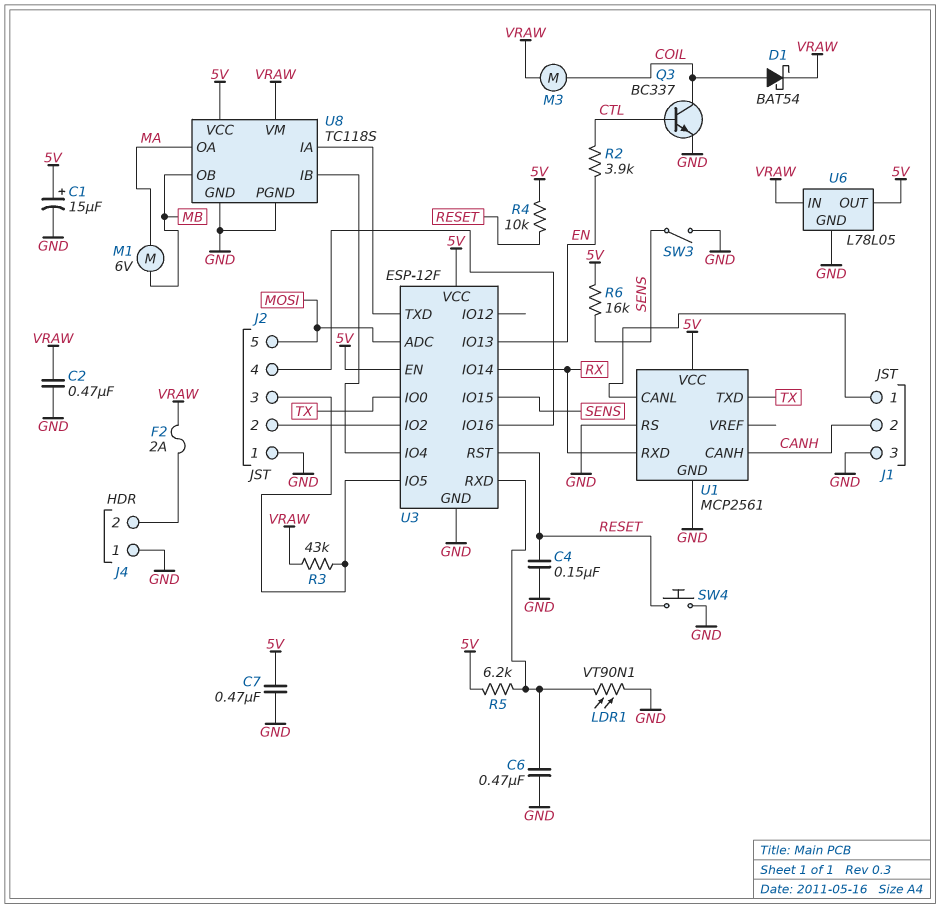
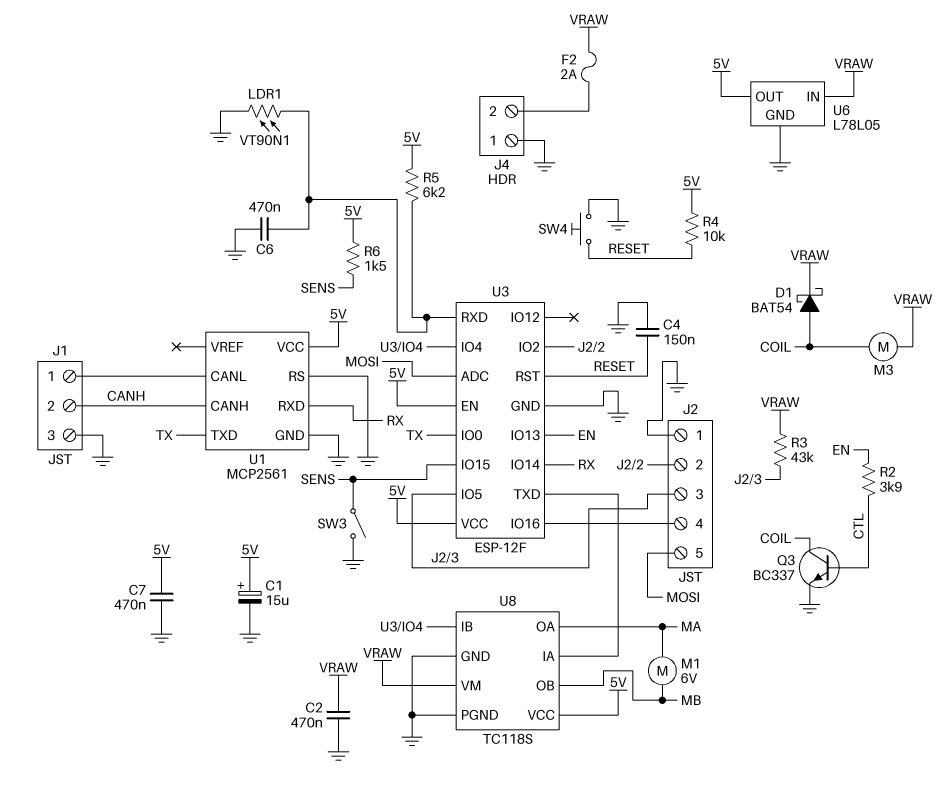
R6: 16k (5V, SENS) -> 1.5k (5V, SENS)

